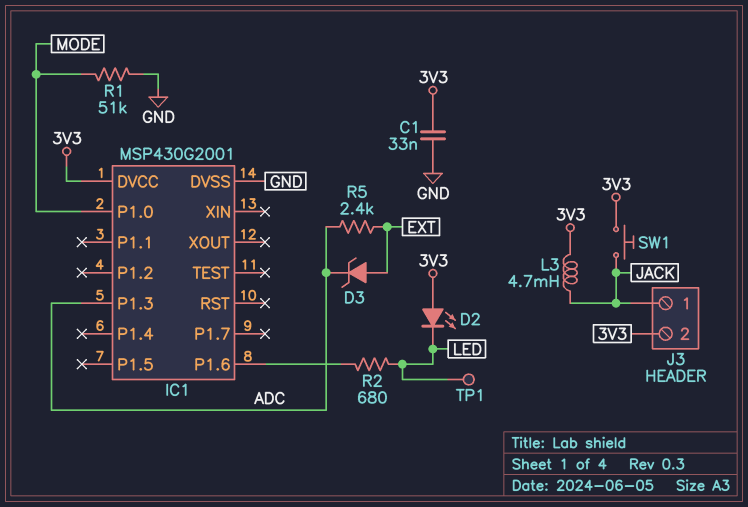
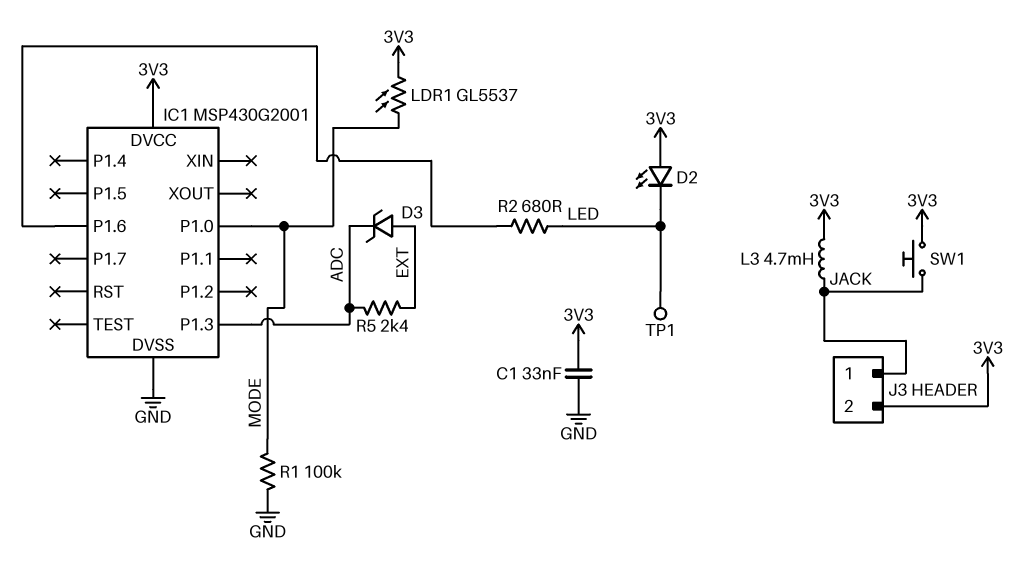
LDR1: none -> GL5537 (3V3, MODE)
R1: 51k (GND, MODE) -> 100k (GND, MODE)

